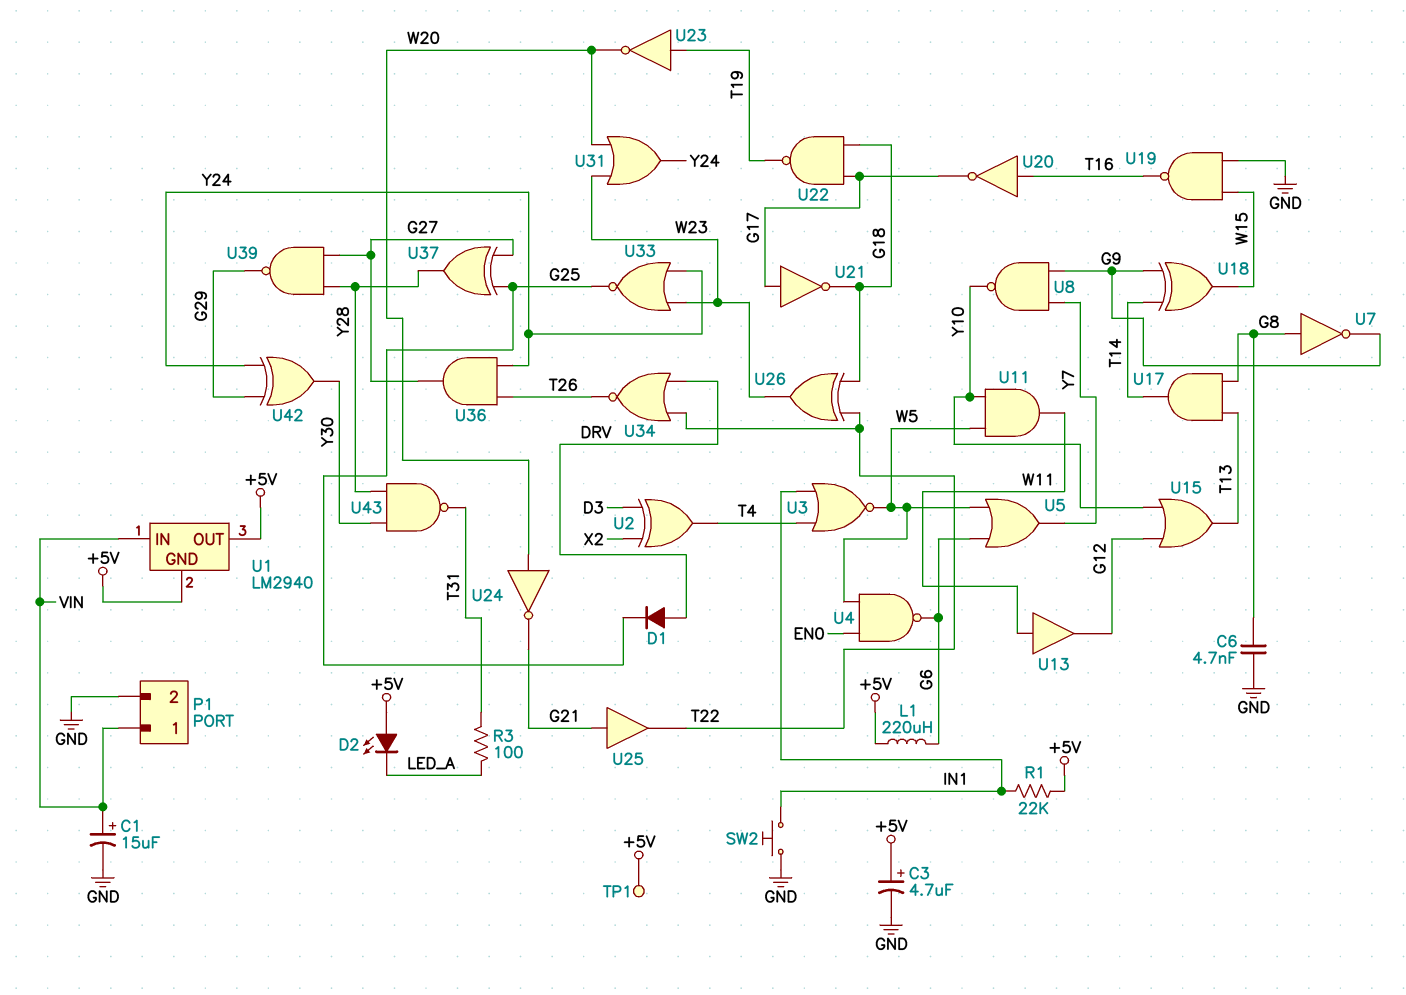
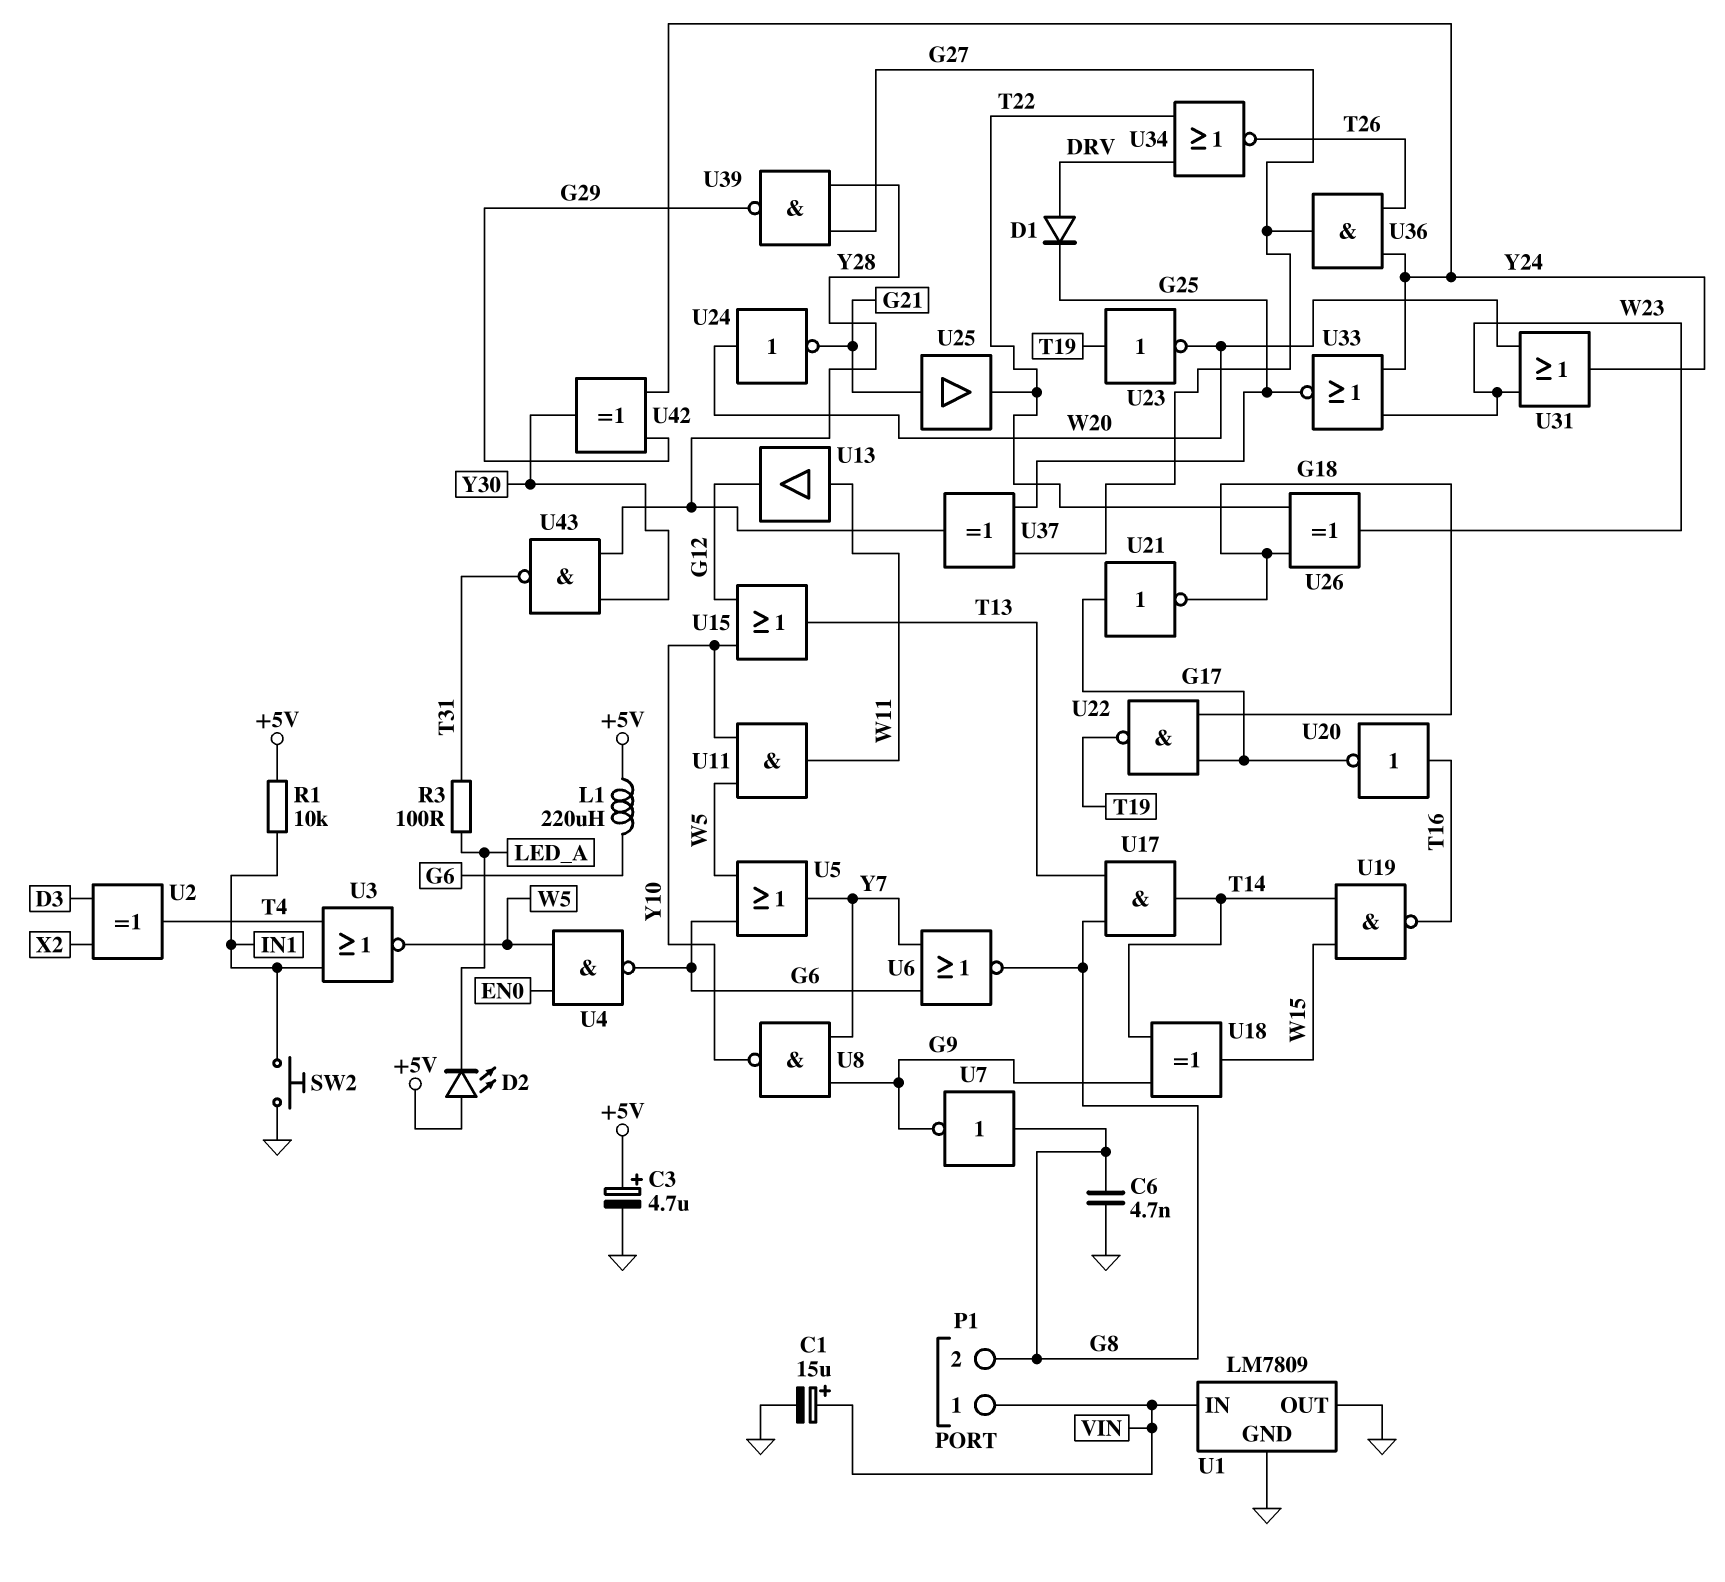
P1 pin 2: GND -> G8
R1: 22k (+5V, IN1) -> 10k (+5V, IN1)
TP1: test point (+5V) -> none
U1: LM2940 -> LM7809
U1 pin GND: +5V -> GND
U1 pin OUT: +5V -> GND
U6: none -> NOR (in G6, in Y7, out G8)
U19: NAND (in GND, in W15, out T16) -> NAND (in T14, in W15, out T16)

